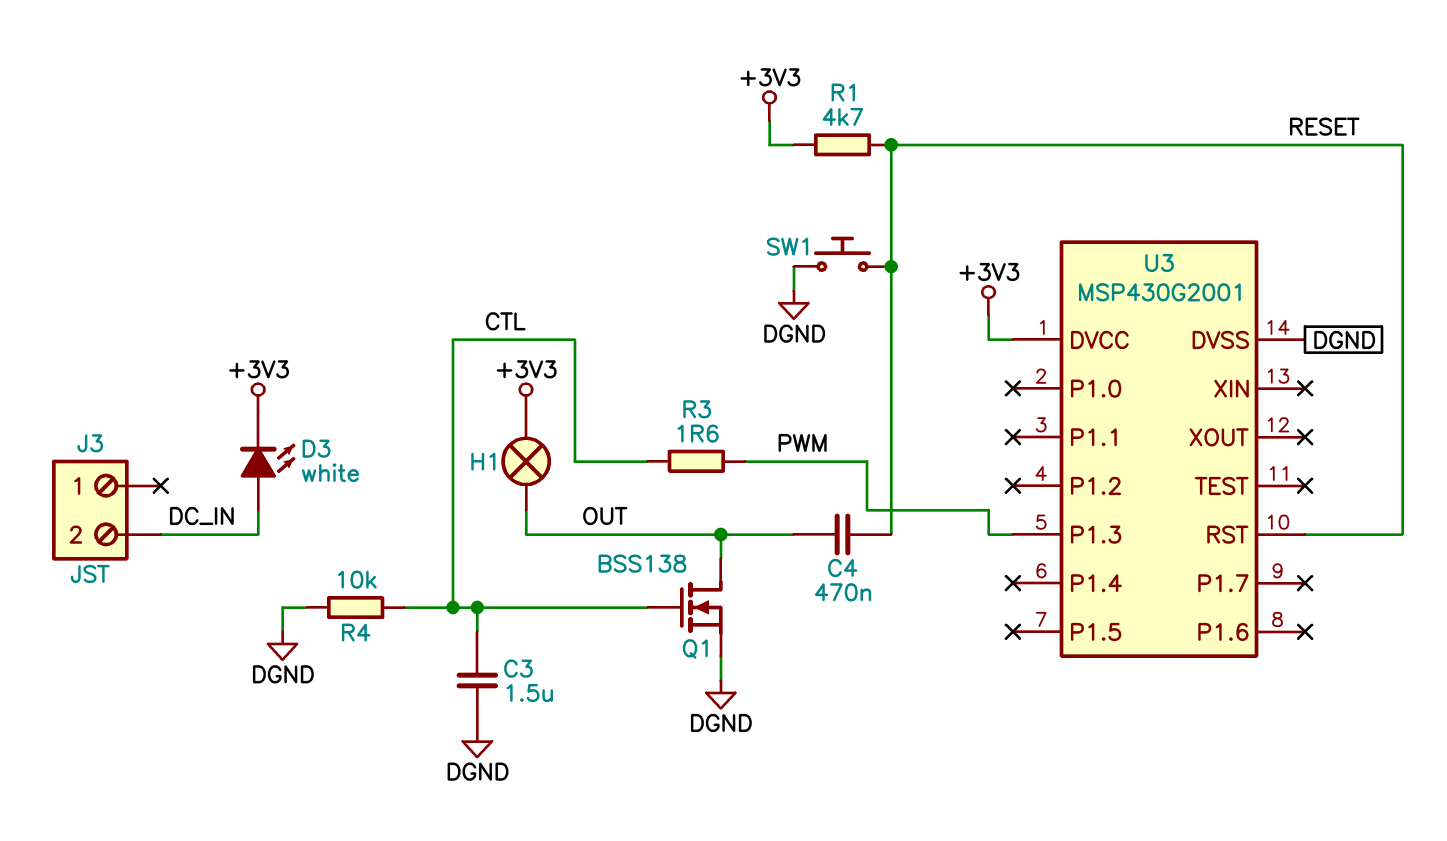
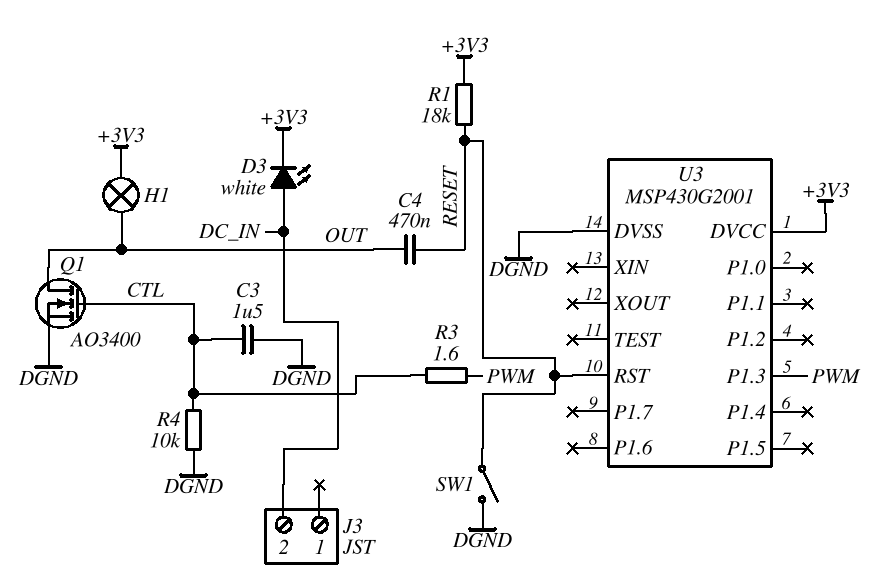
Q1: NMOS BSS138 (G CTL, D OUT, S DGND) -> NMOS AO3400 (G CTL, D OUT, S DGND)
R1: 4.7k (+3V3, RESET) -> 18k (+3V3, RESET)
SW1: button (DGND, RESET) -> switch (DGND, RESET)

